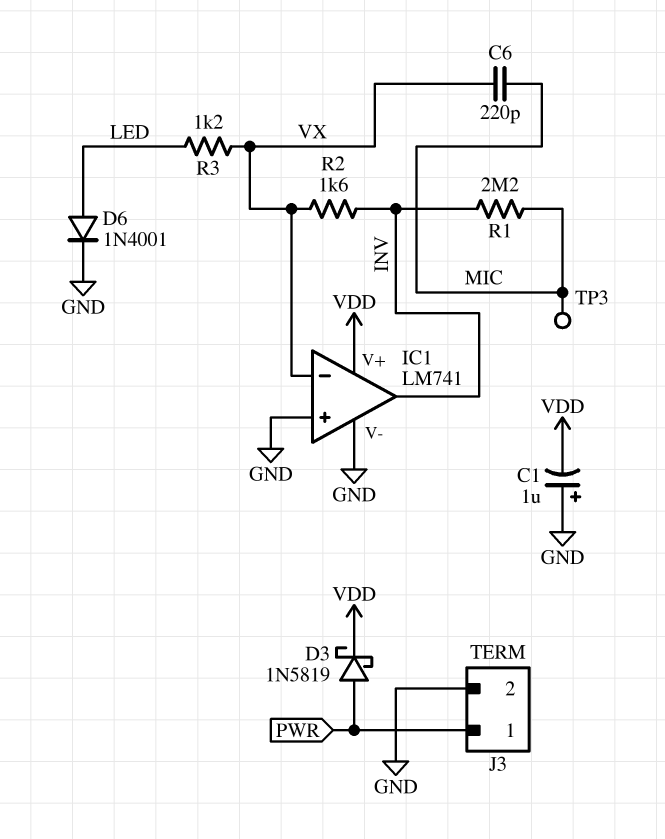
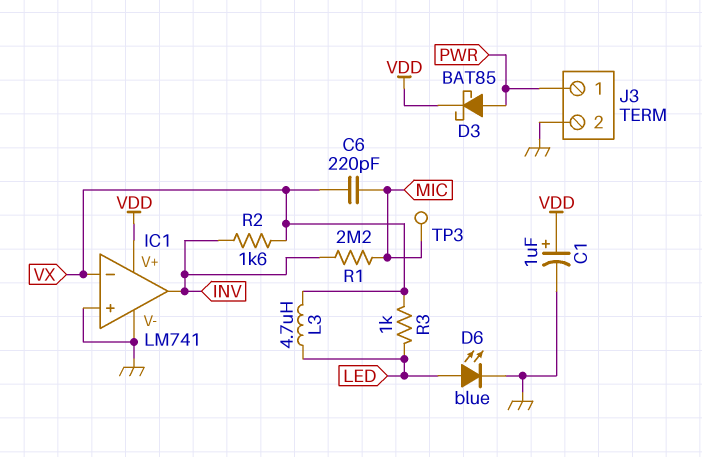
C1: 1uF (plus GND, minus VDD) -> 1uF (plus VDD, minus GND)
D3: schottky 1N5819 (A PWR, K VDD) -> schottky BAT85 (A PWR, K VDD)
D6: diode 1N4001 (A LED, K GND) -> LED blue (A LED, K GND)
L3: none -> 4.7uH (LED, VX)
R3: 1.2k (LED, VX) -> 1k (LED, VX)

